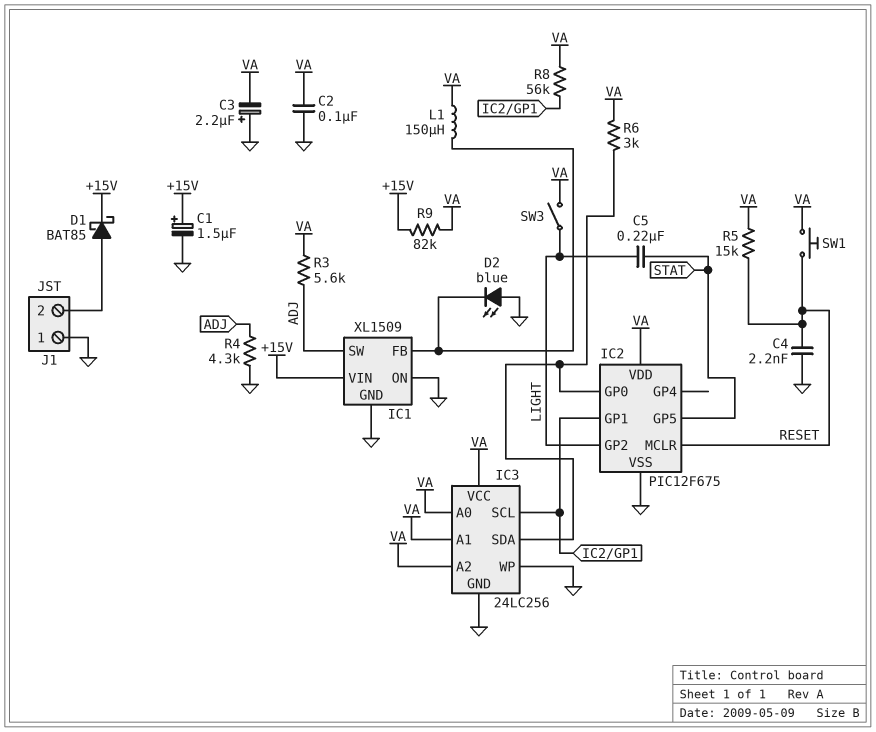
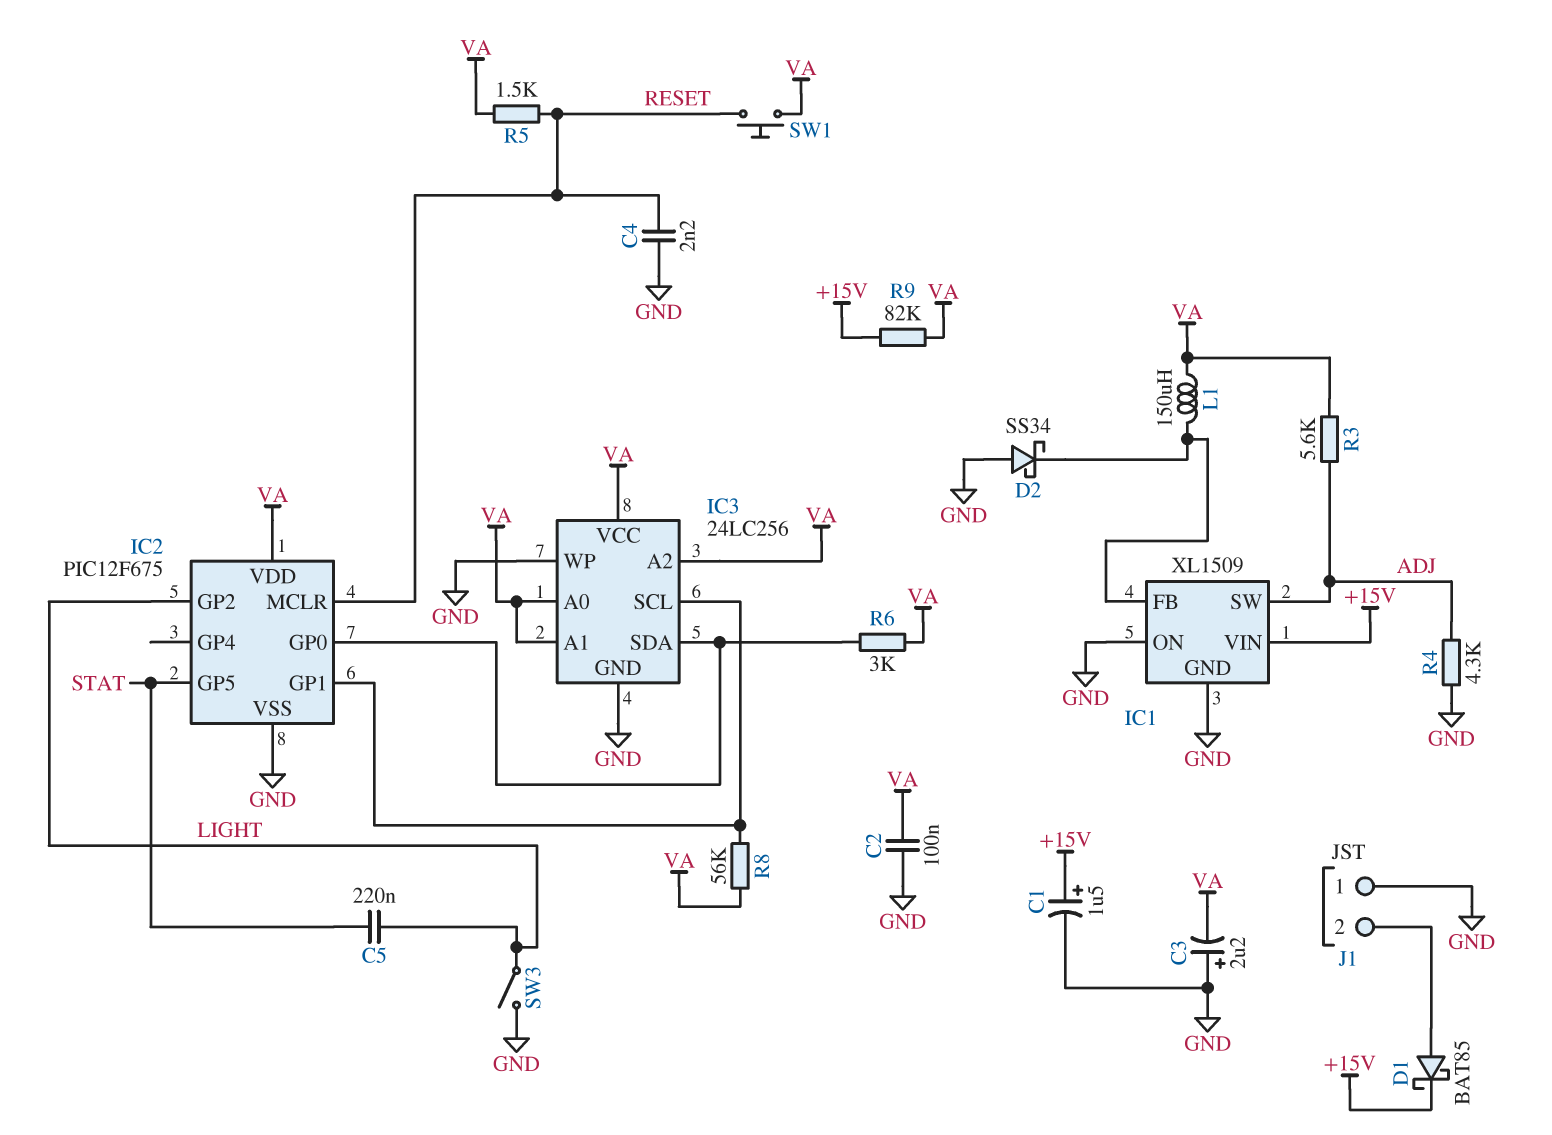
D2: LED blue (A GND, K IC1/FB) -> schottky SS34 (A GND, K IC1/FB)
R5: 15k (RESET, VA) -> 1.5k (RESET, VA)
SW3: switch (LIGHT, VA) -> switch (GND, LIGHT)

